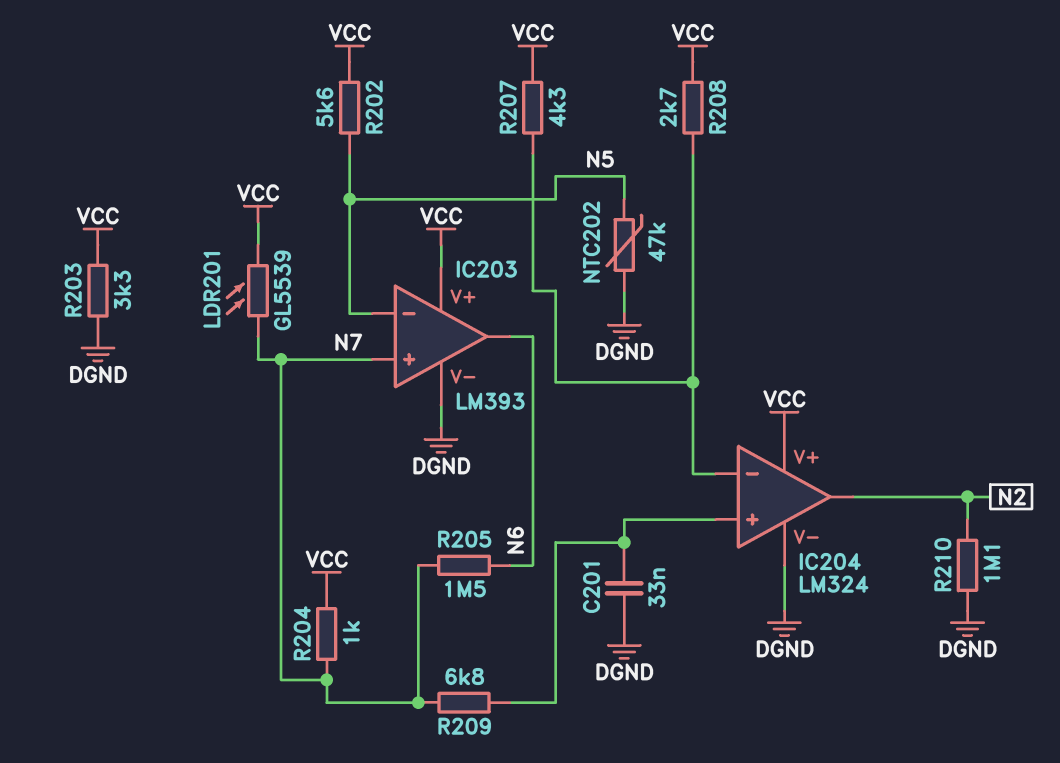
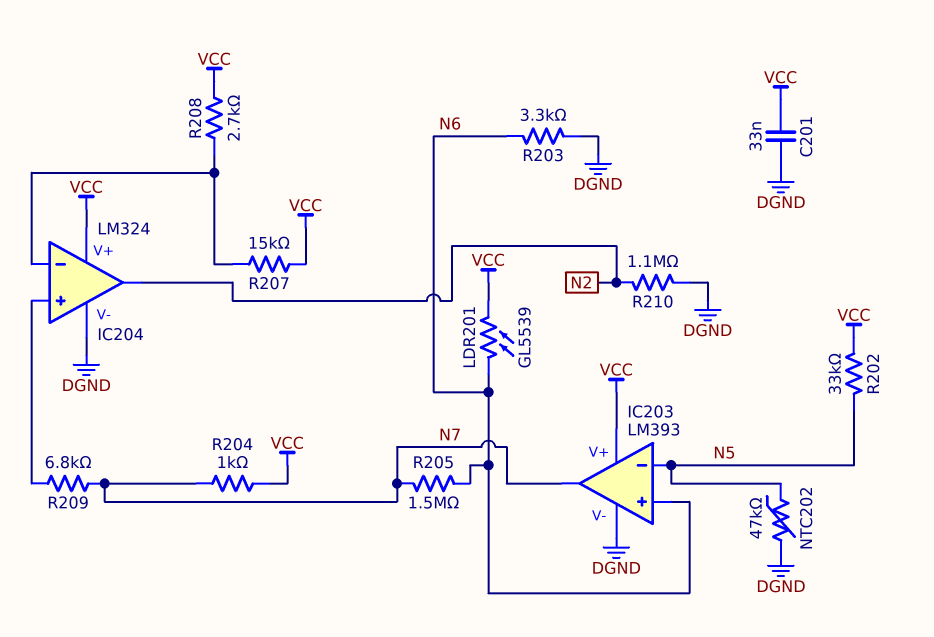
C201: 33nF (DGND, IC204/in+) -> 33nF (DGND, VCC)
IC203 pin in+: N7 -> N6
IC203 pin out: N6 -> N7
LDR201: GL5539 (N7, VCC) -> GL5539 (N6, VCC)
R202: 5.6k (N5, VCC) -> 33k (N5, VCC)
R203: 3.3k (DGND, VCC) -> 3.3k (DGND, N6)
R207: 4.3k (IC204/in-, VCC) -> 15k (IC204/in-, VCC)

